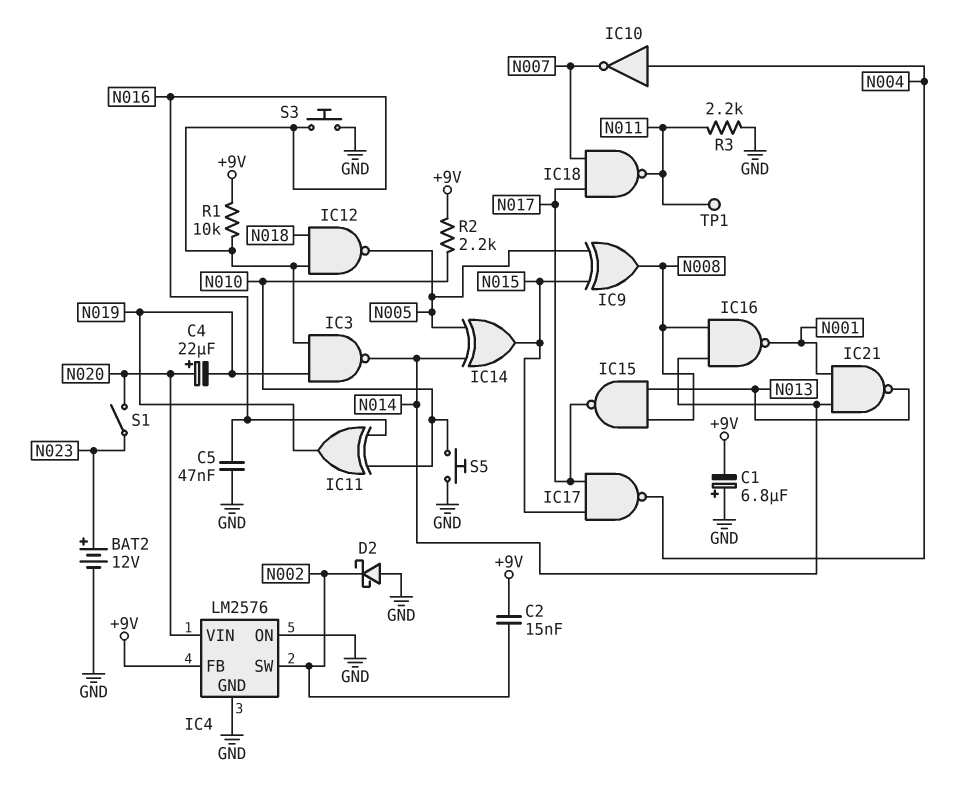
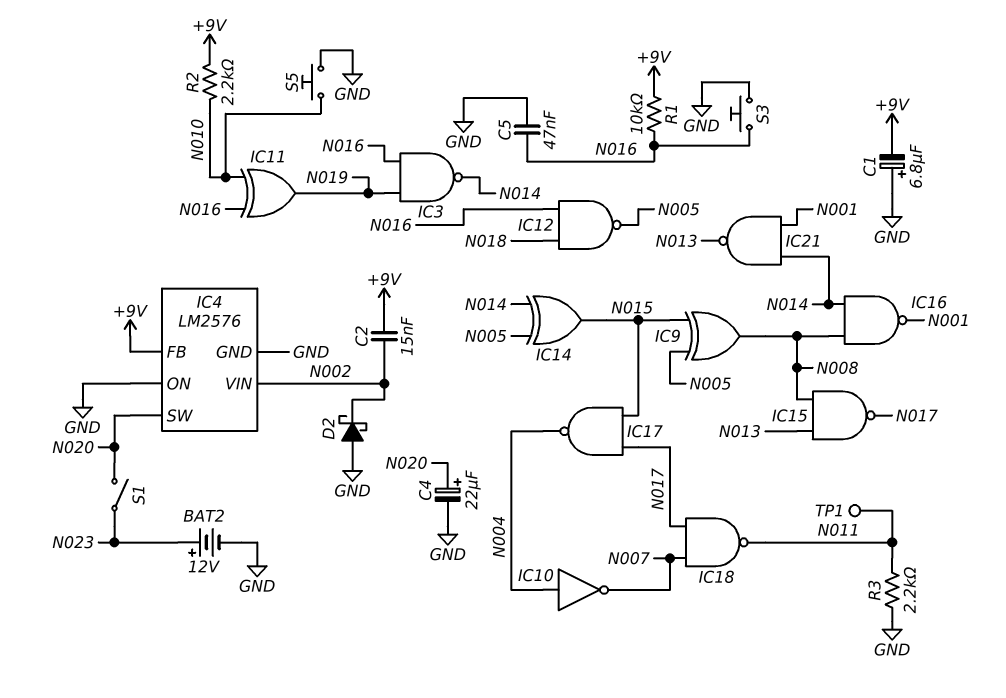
C4: 22uF (plus N020, minus N019) -> 22uF (plus N020, minus GND)
IC4 pin SW: N002 -> N020
IC4 pin VIN: N020 -> N002

